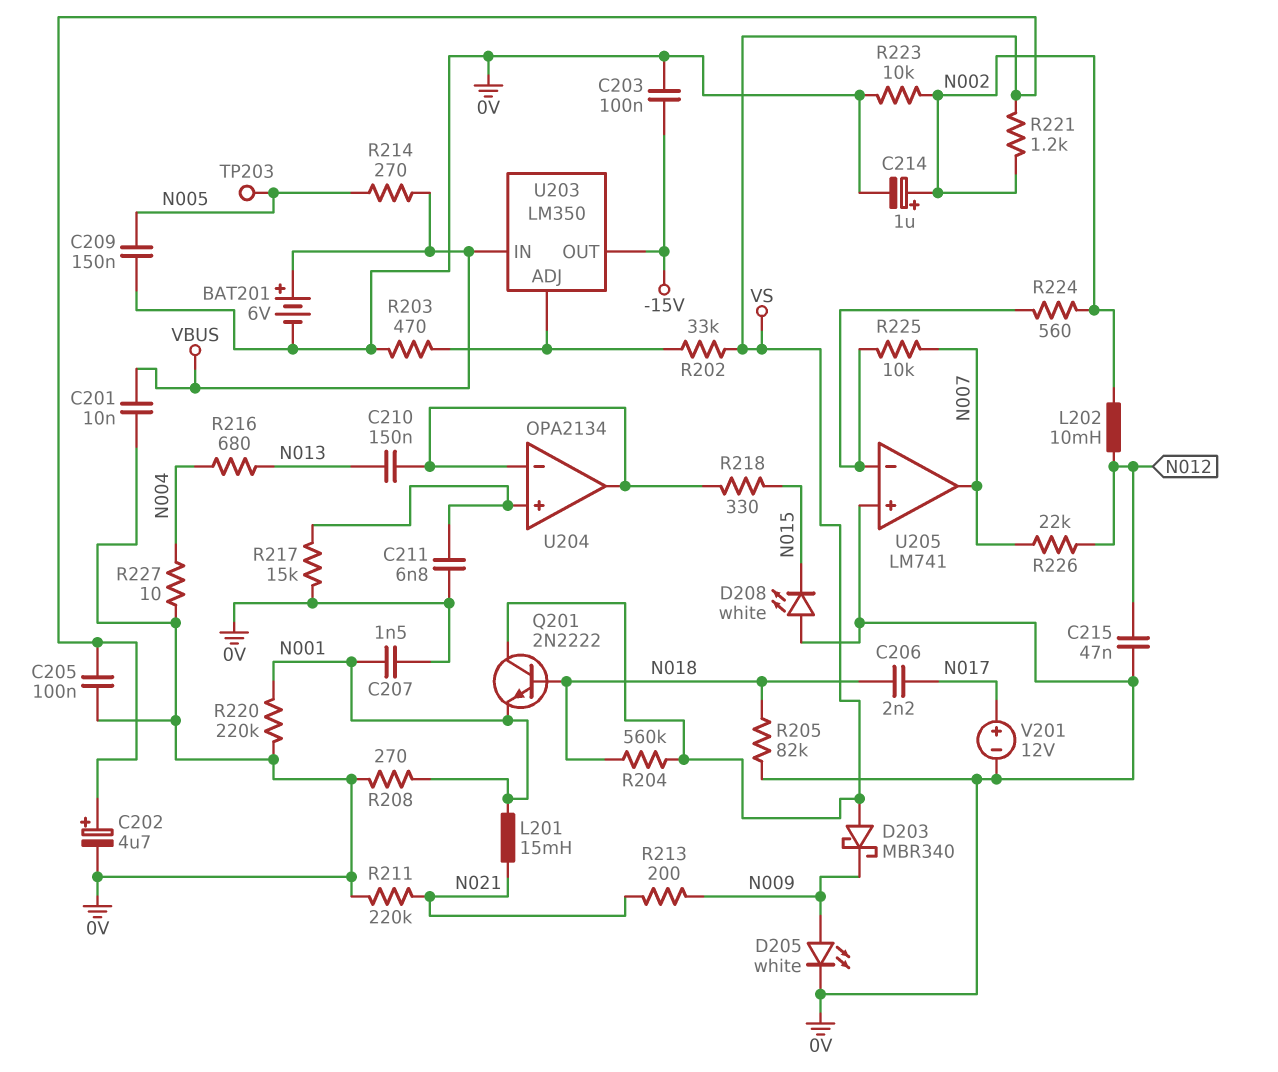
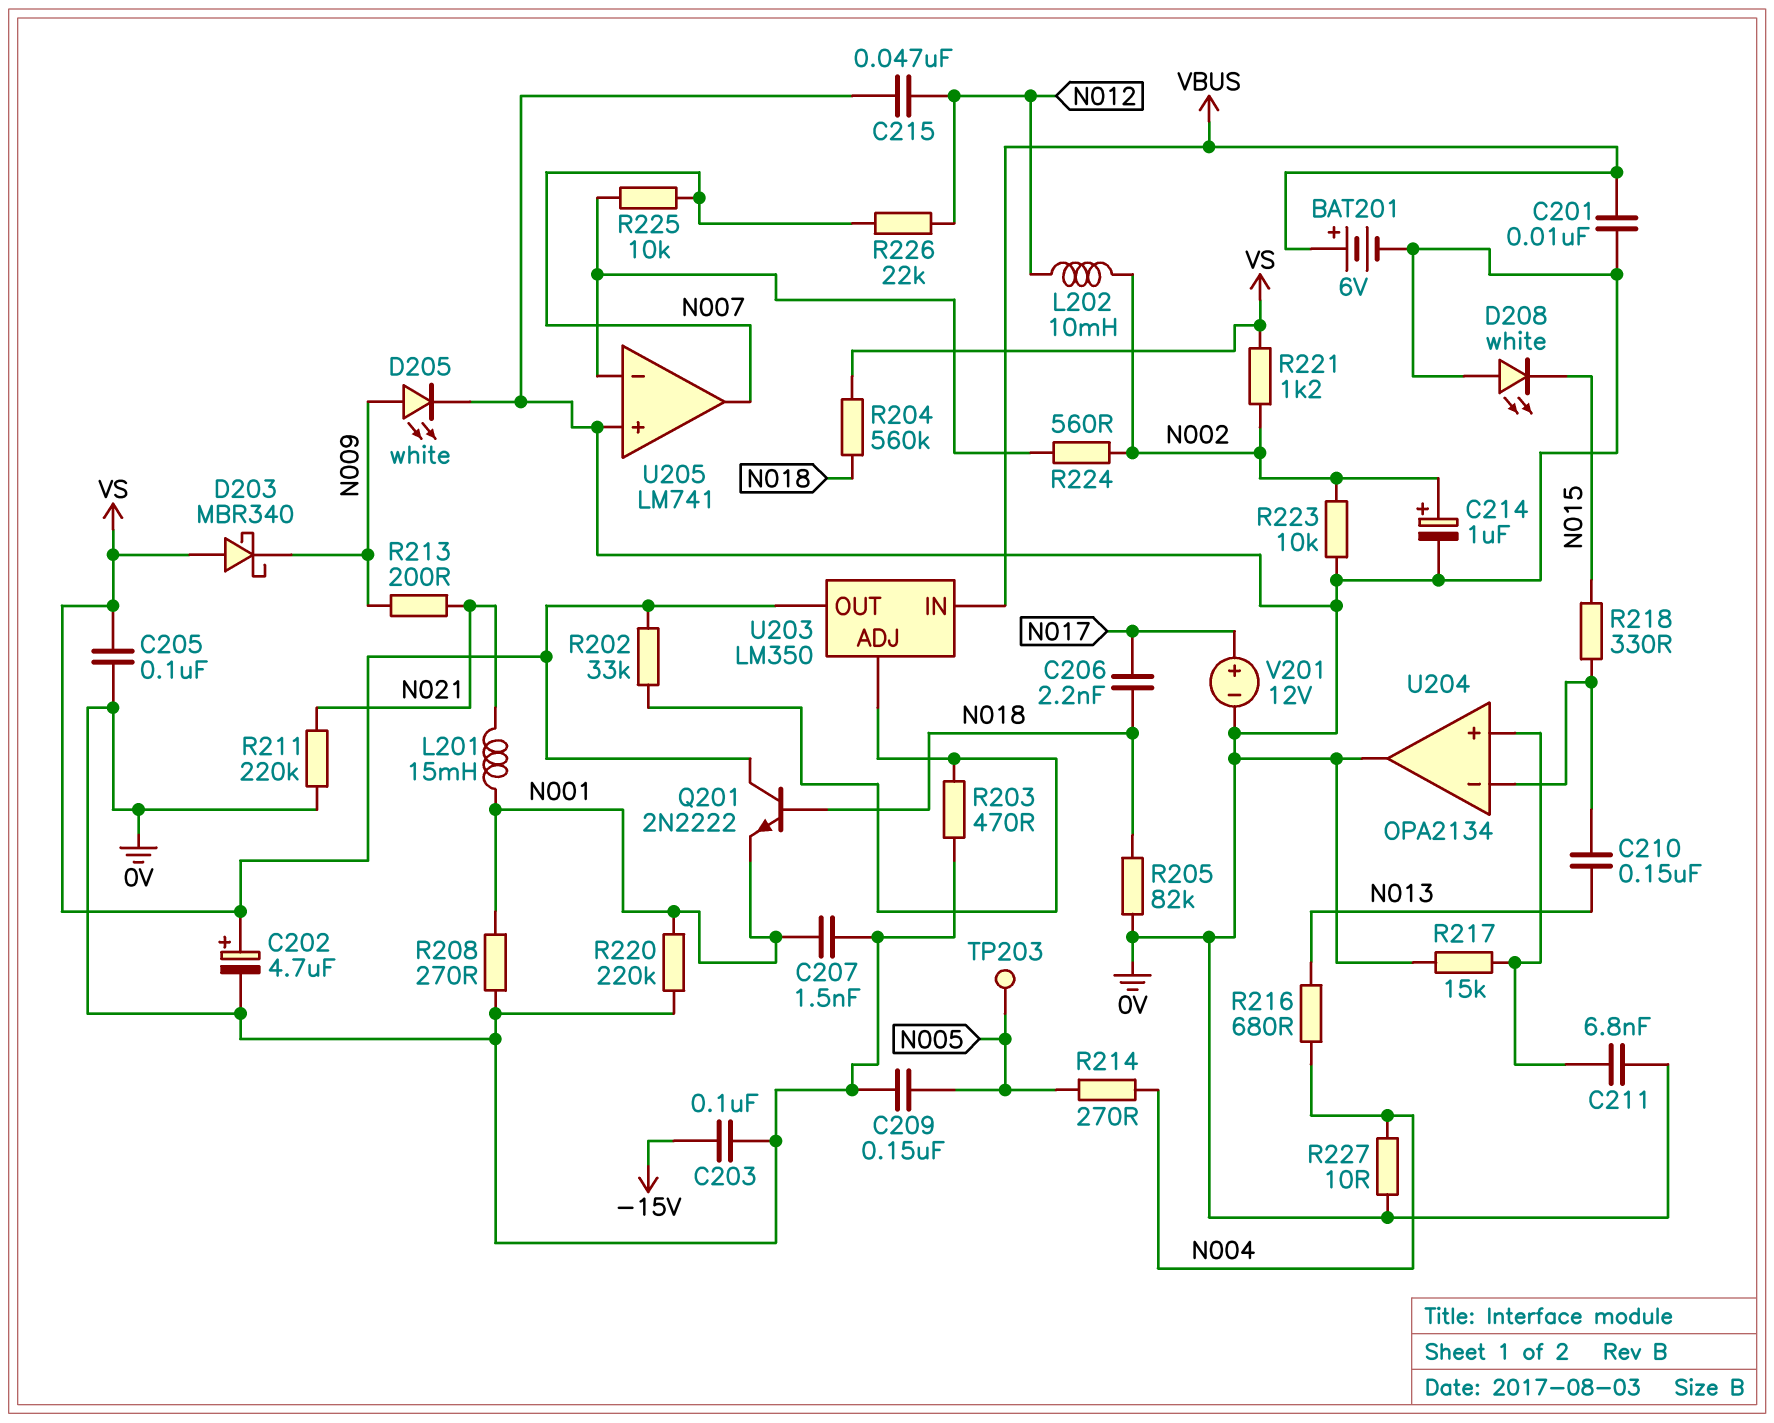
R214: 270 (N005, VBUS) -> 270 (N004, N005)
U203 pin OUT: -15V -> VS
U204 pin out: U204/in- -> 0V

